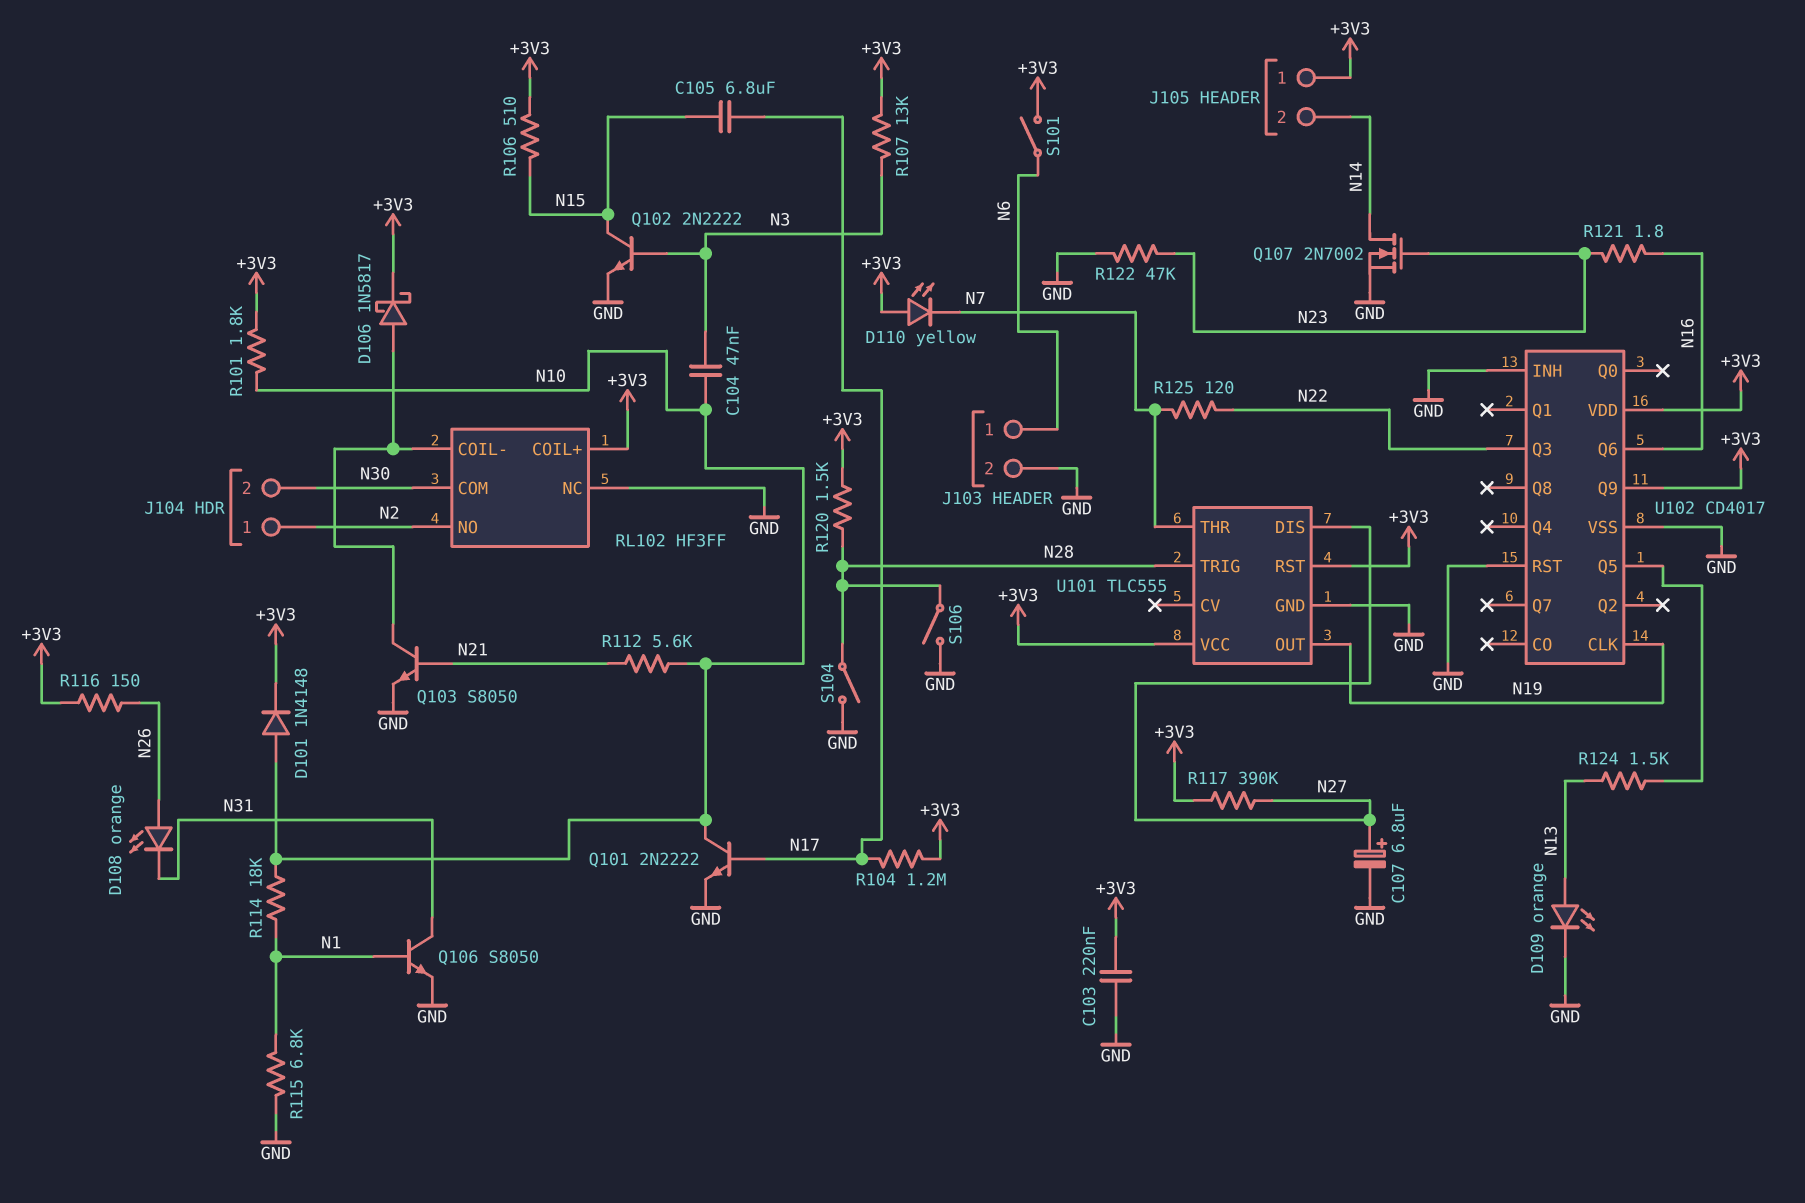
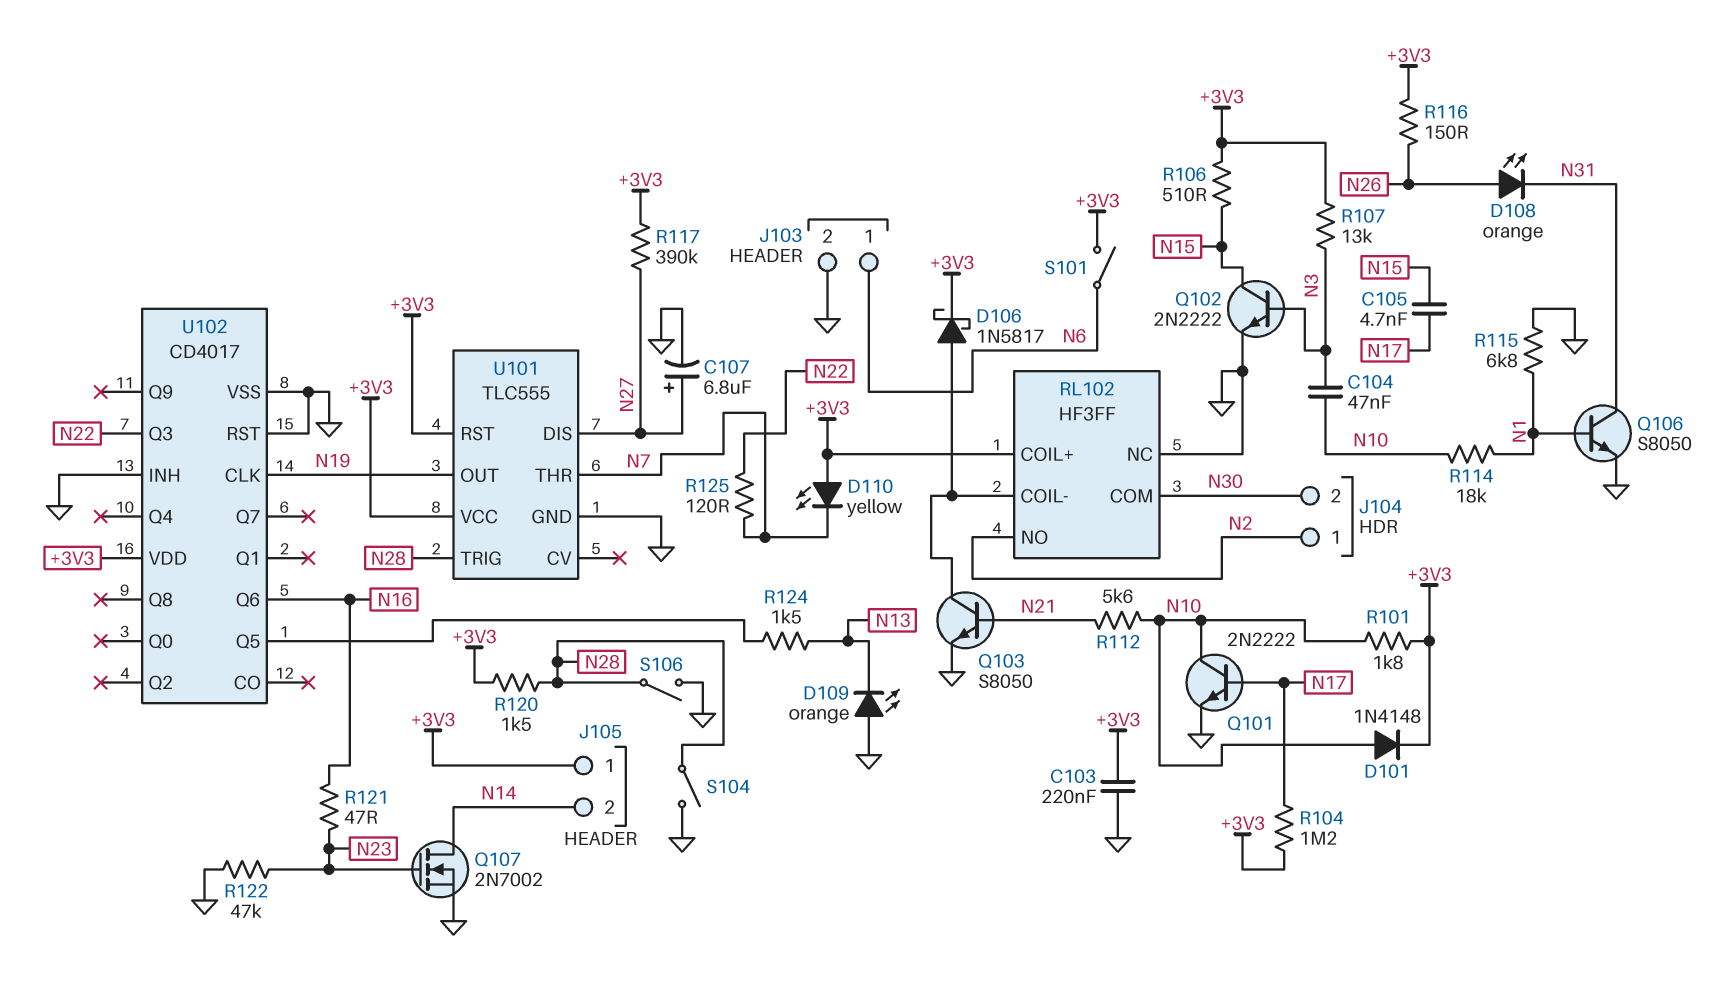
C105: 6.8uF (N15, N17) -> 4.7nF (N15, N17)
D109: LED orange (A N13, K GND) -> LED orange (A GND, K N13)
R121: 1.8 (N16, N23) -> 47 (N16, N23)
U102 pin Q9: +3V3 -> none

